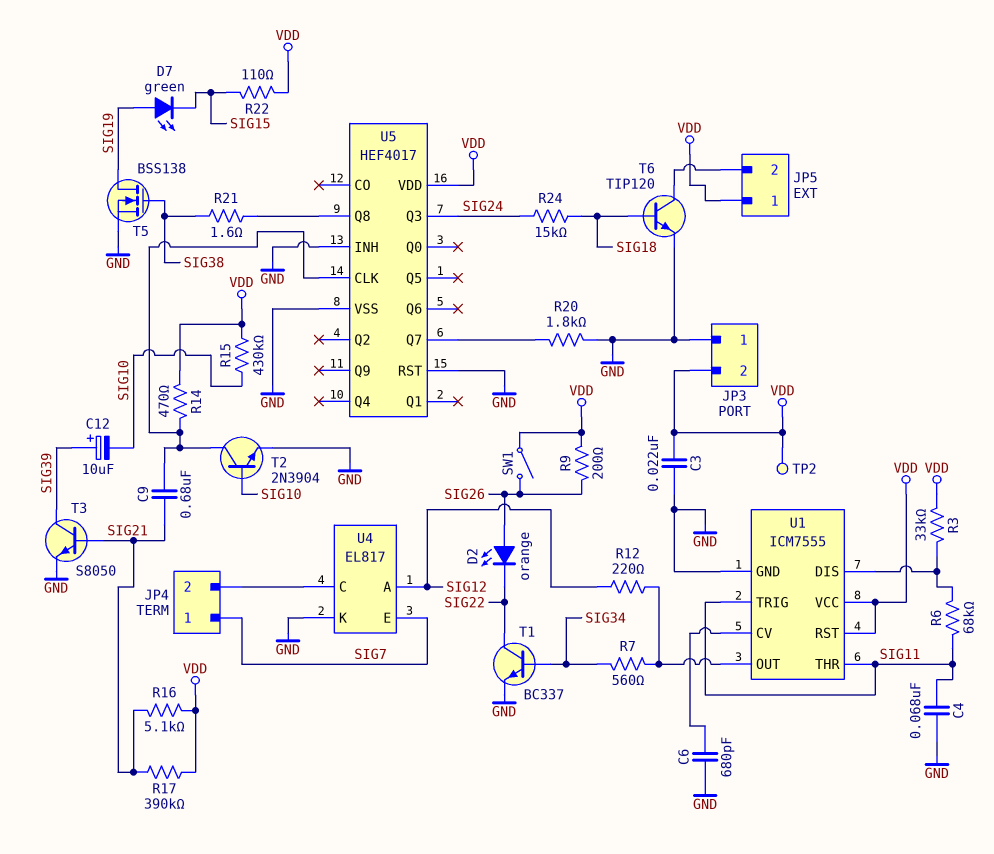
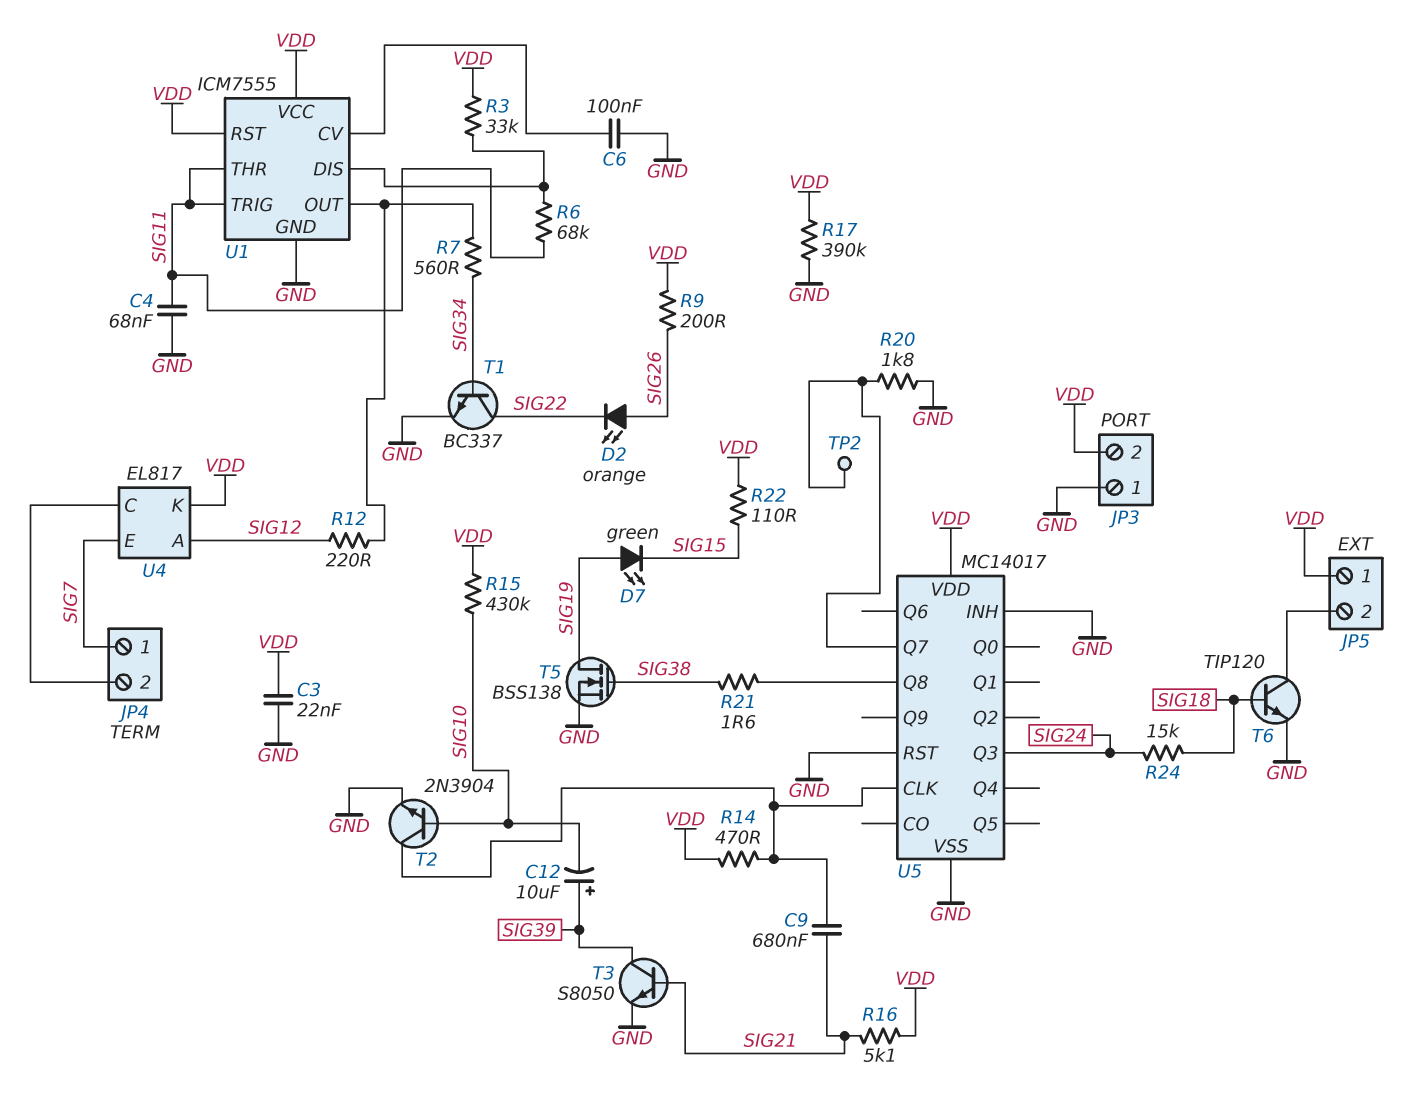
C6: 680pF (GND, U1/CV) -> 100nF (GND, U1/CV)
R17: 390k (SIG21, VDD) -> 390k (GND, VDD)
SW1: switch (SIG26, VDD) -> none
TP2: test point (VDD) -> test point (U5/Q7)
U4 pin K: GND -> VDD
U5: HEF4017 -> MC14017

